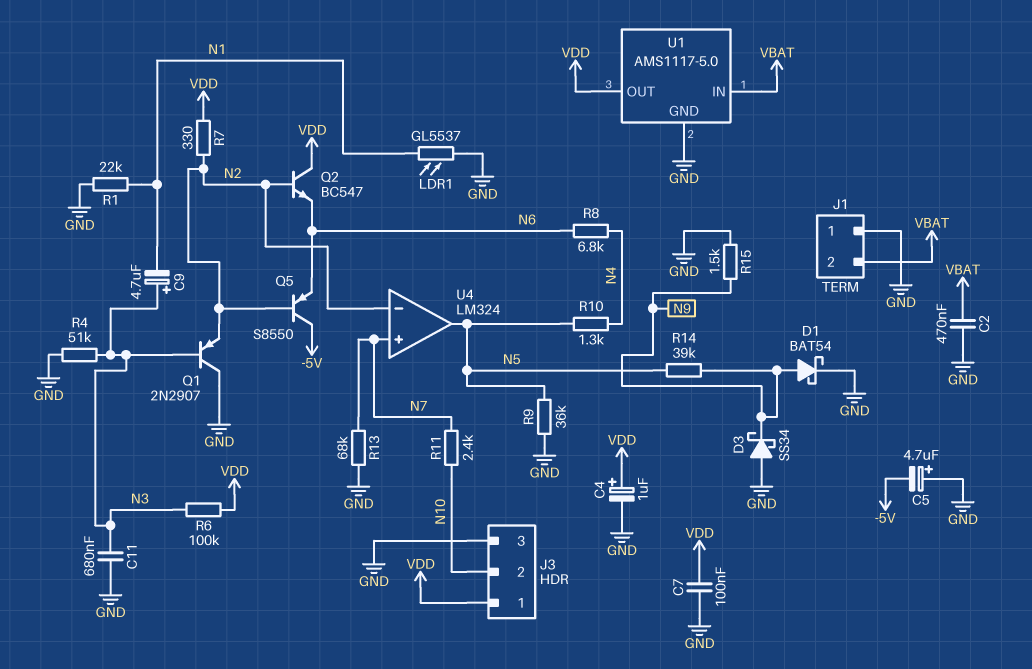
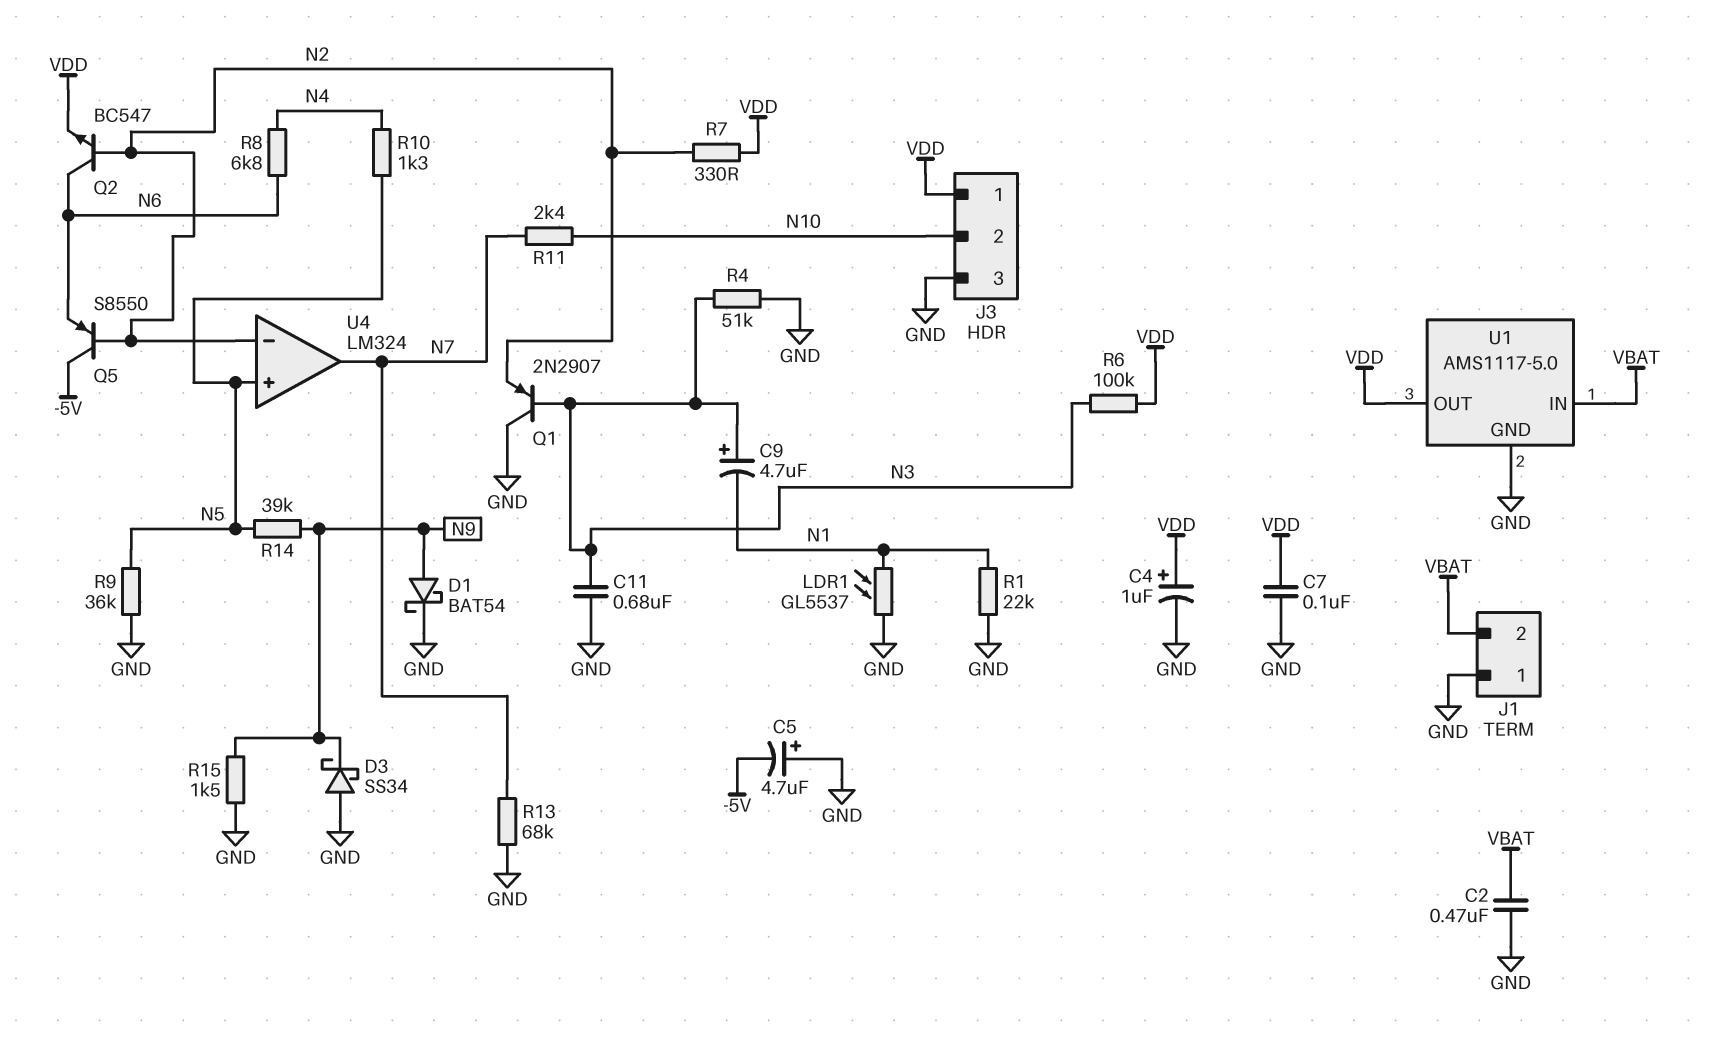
Q2: NPN BC547 (B N2, C VDD, E N6) -> NPN BC547 (B N2, C N6, E VDD)
U4 pin in+: N7 -> N5
U4 pin out: N5 -> N7

